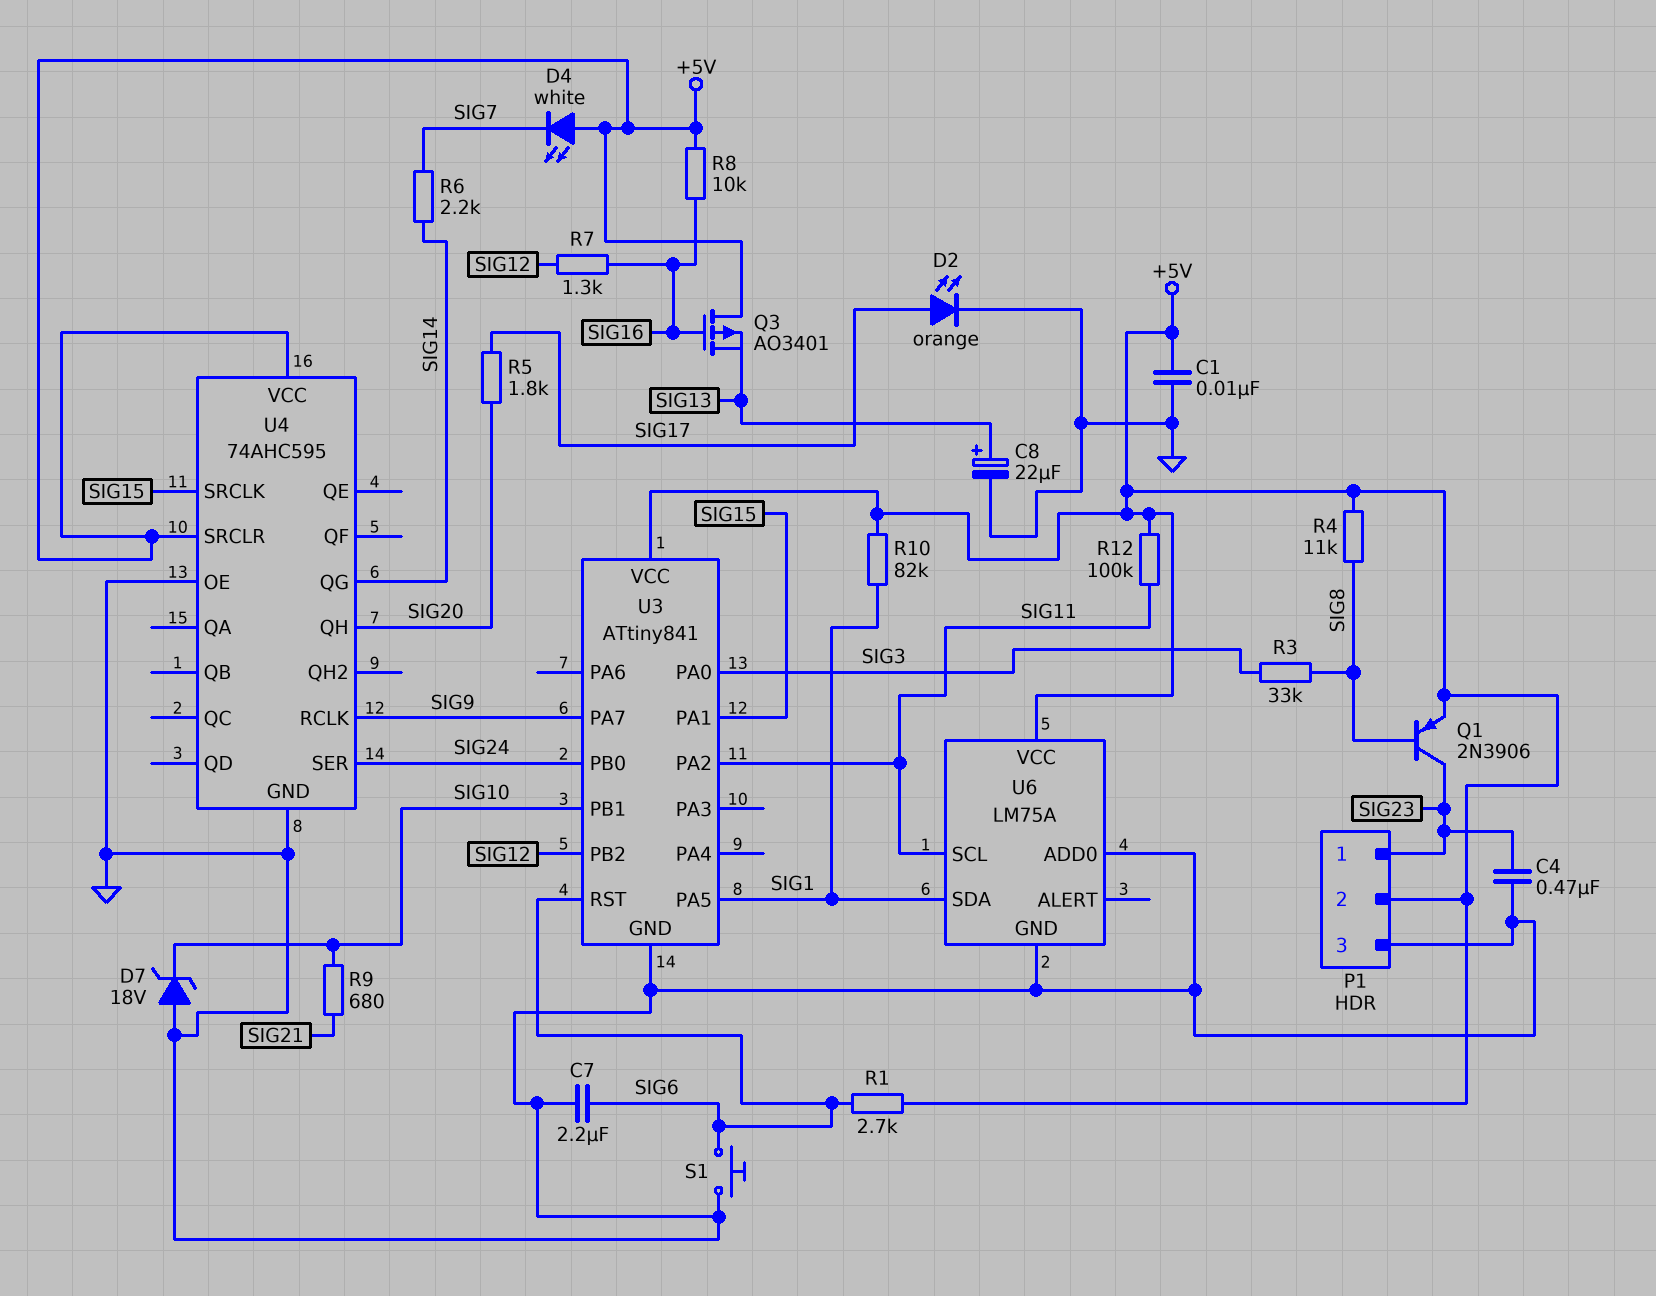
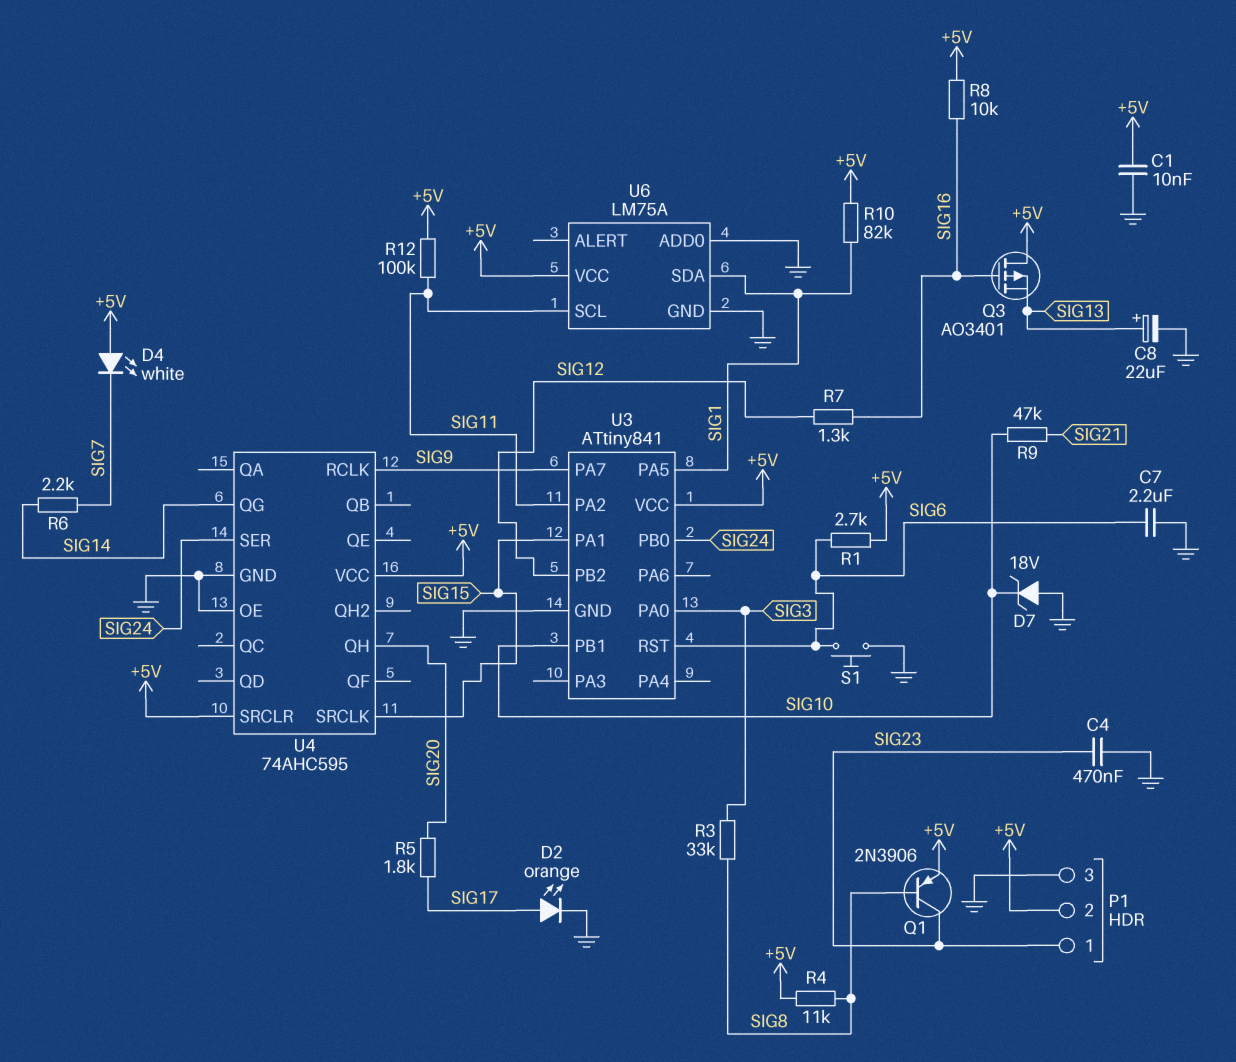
R9: 680 (SIG10, SIG21) -> 47k (SIG10, SIG21)

